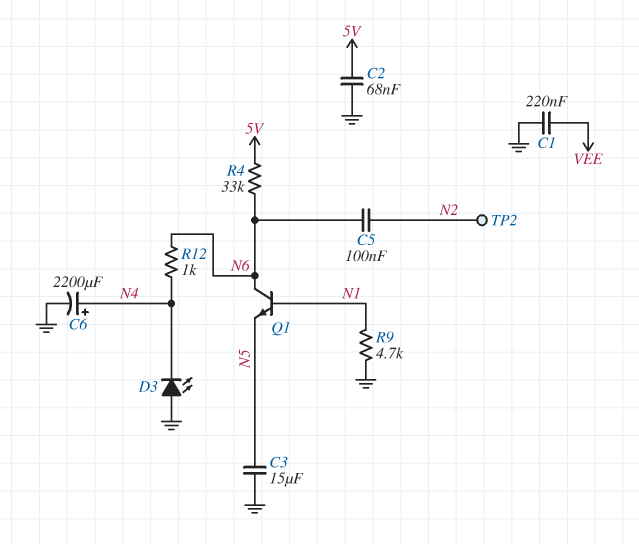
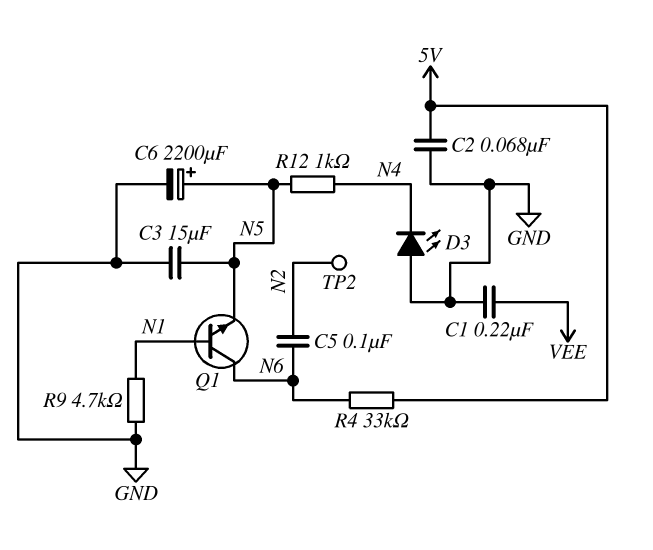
C6: 2200uF (plus N4, minus GND) -> 2200uF (plus N5, minus GND)
R12: 1k (N4, N6) -> 1k (N4, N5)

